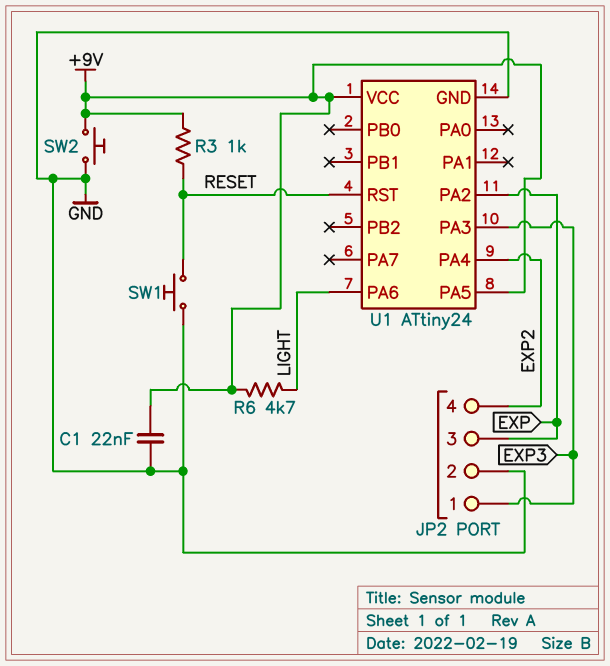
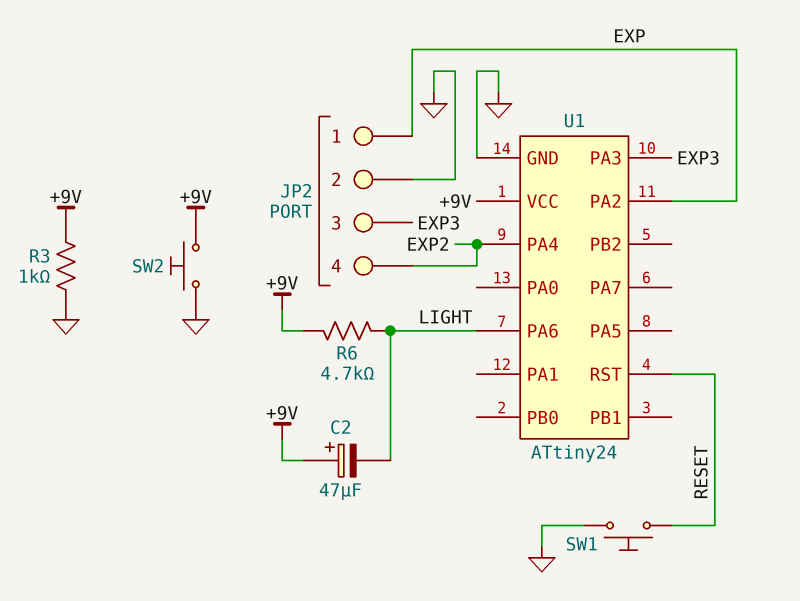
C1: 22nF (+9V, GND) -> none
C2: none -> 47uF (plus +9V, minus LIGHT)
JP2 pin 1: EXP3 -> EXP
JP2 pin 3: EXP -> EXP3
R3: 1k (+9V, RESET) -> 1k (+9V, GND)
U1 pin PA5: +9V -> none

